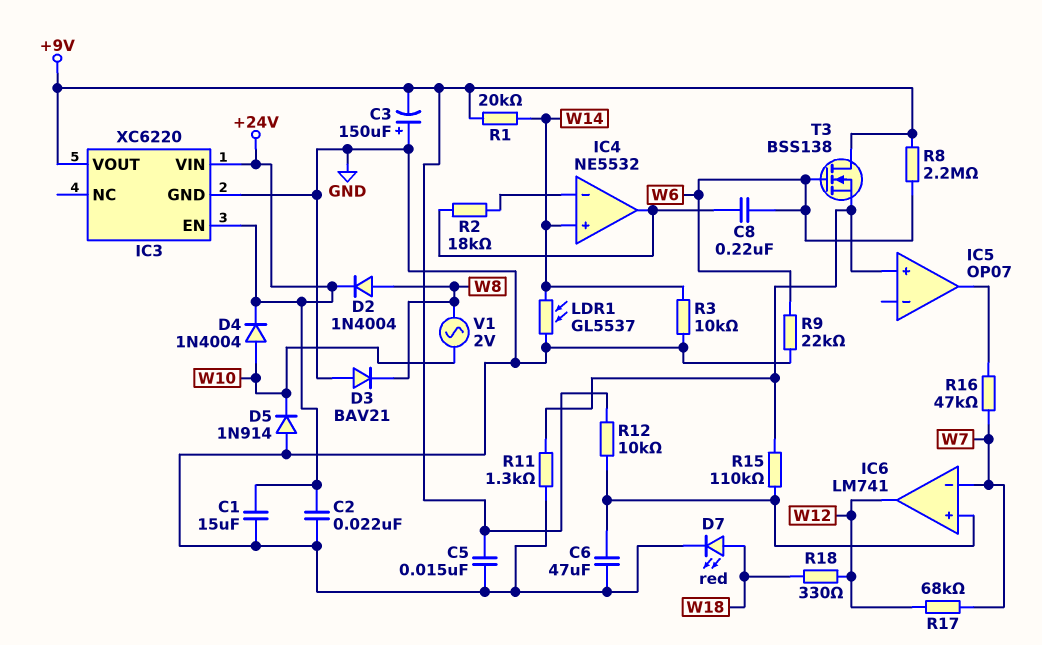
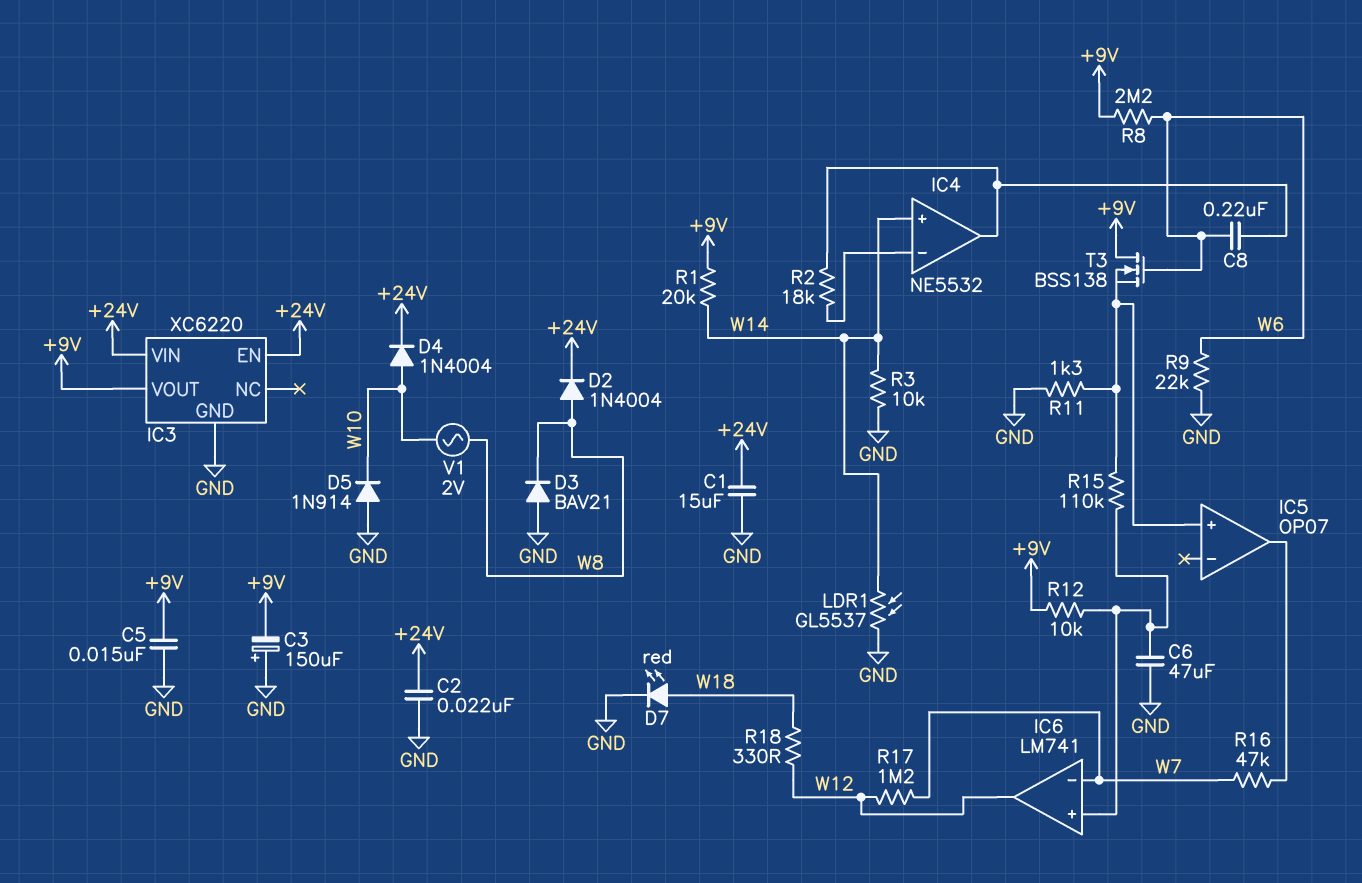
R17: 68k (W7, W12) -> 1.2M (W7, W12)

